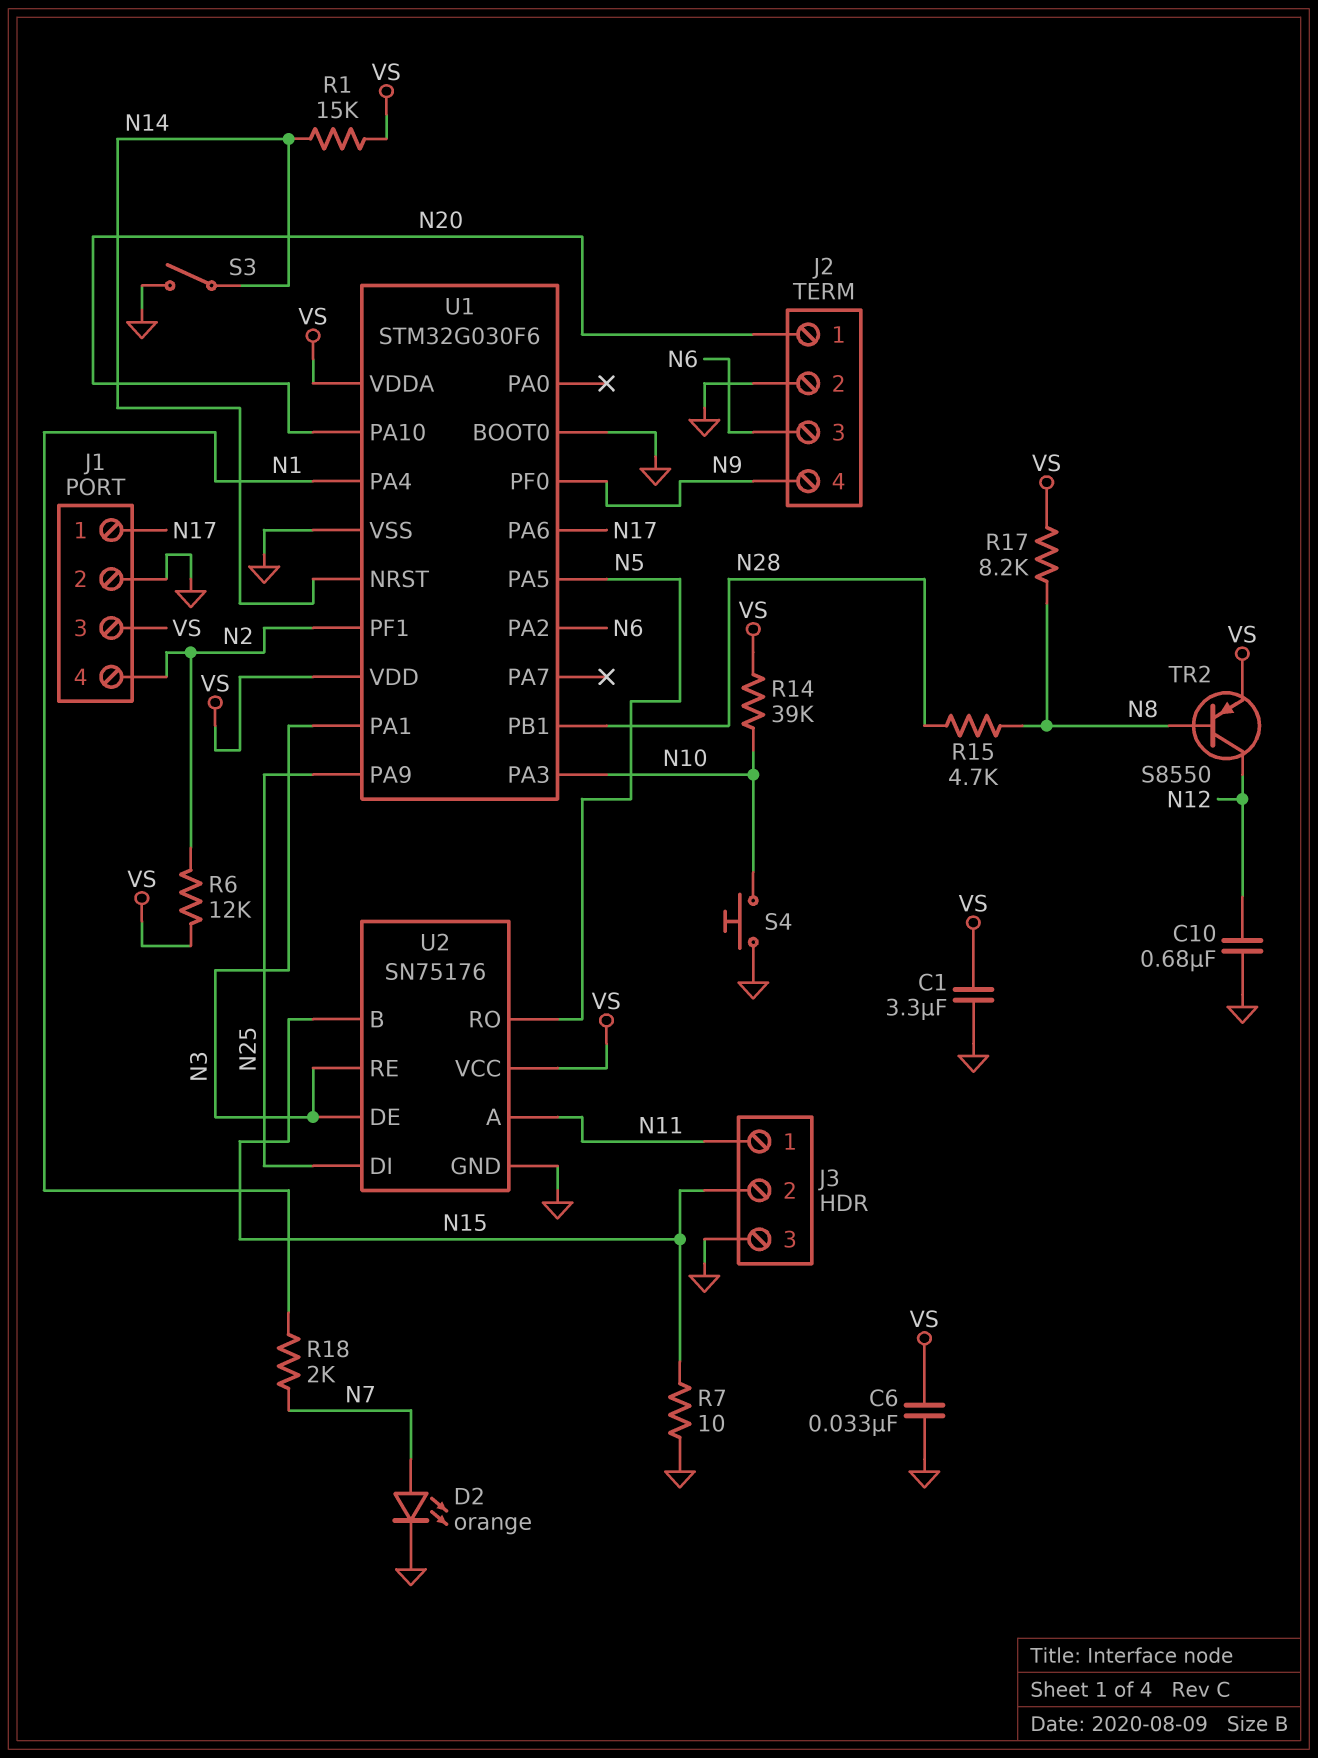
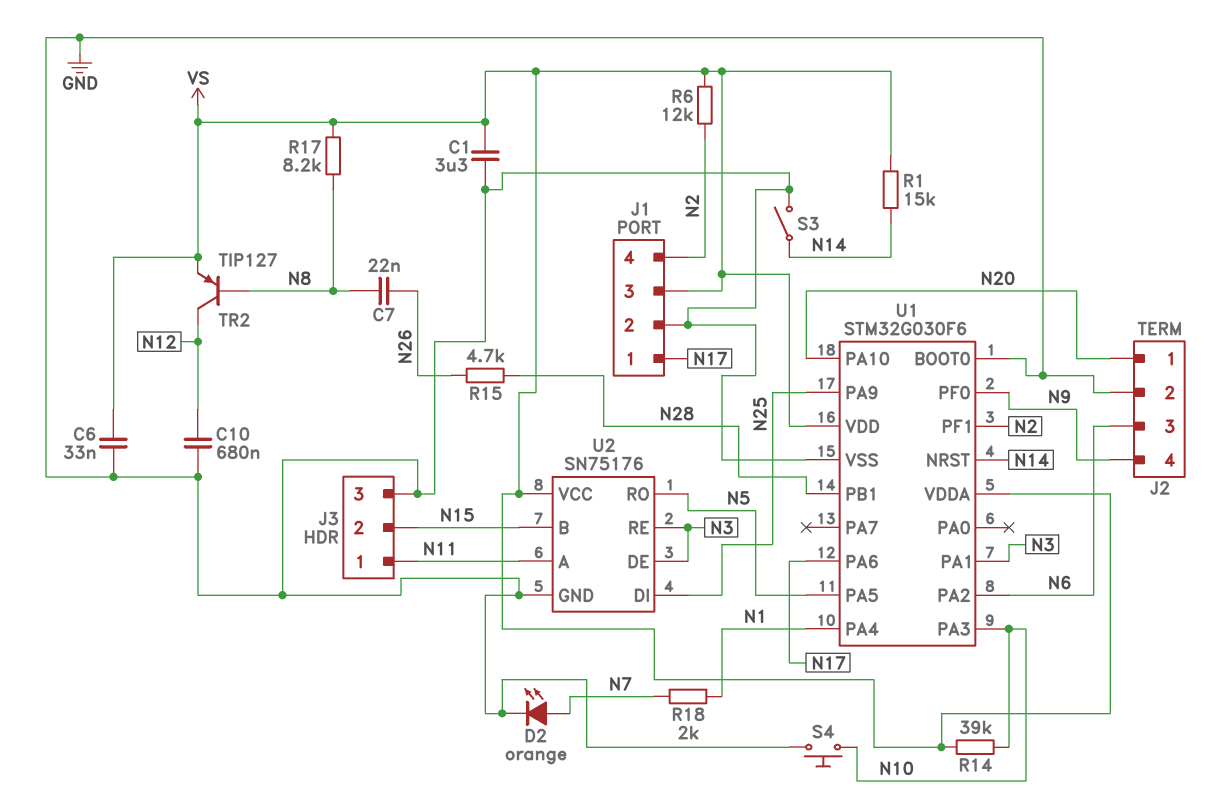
C7: none -> 22nF (N8, N26)
R7: 10 (GND, N15) -> none
R15: 4.7k (N8, N28) -> 4.7k (N26, N28)
TR2: PNP S8550 (B N8, C N12, E VS) -> PNP TIP127 (B N8, C N12, E VS)

